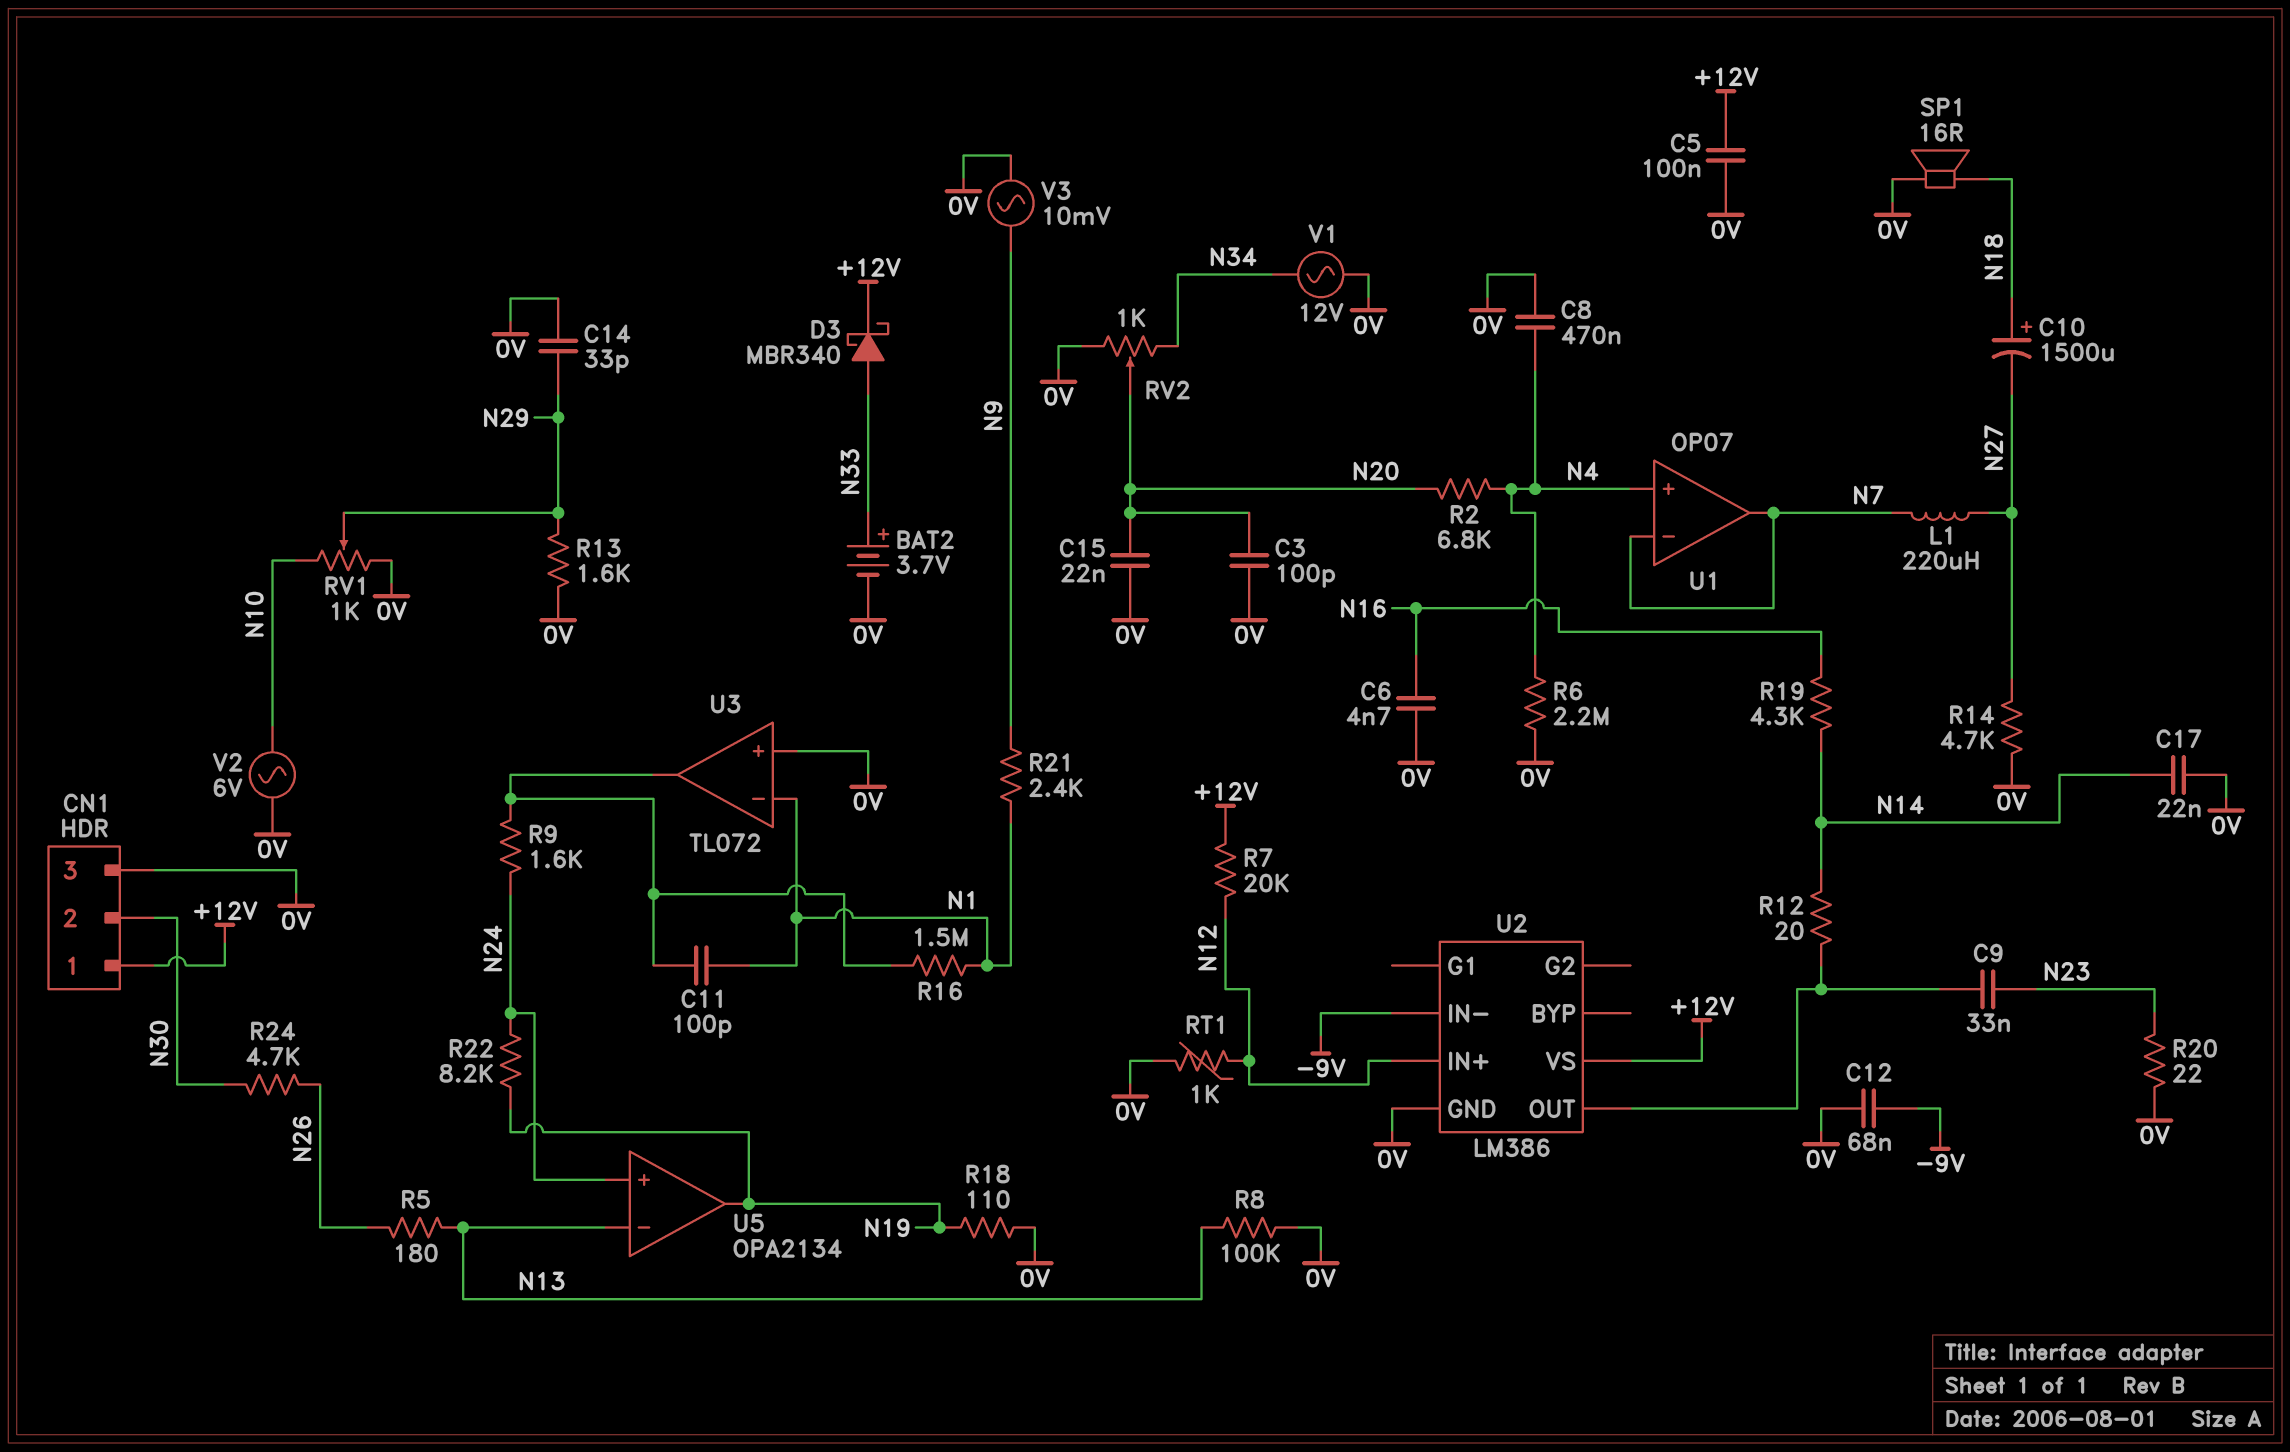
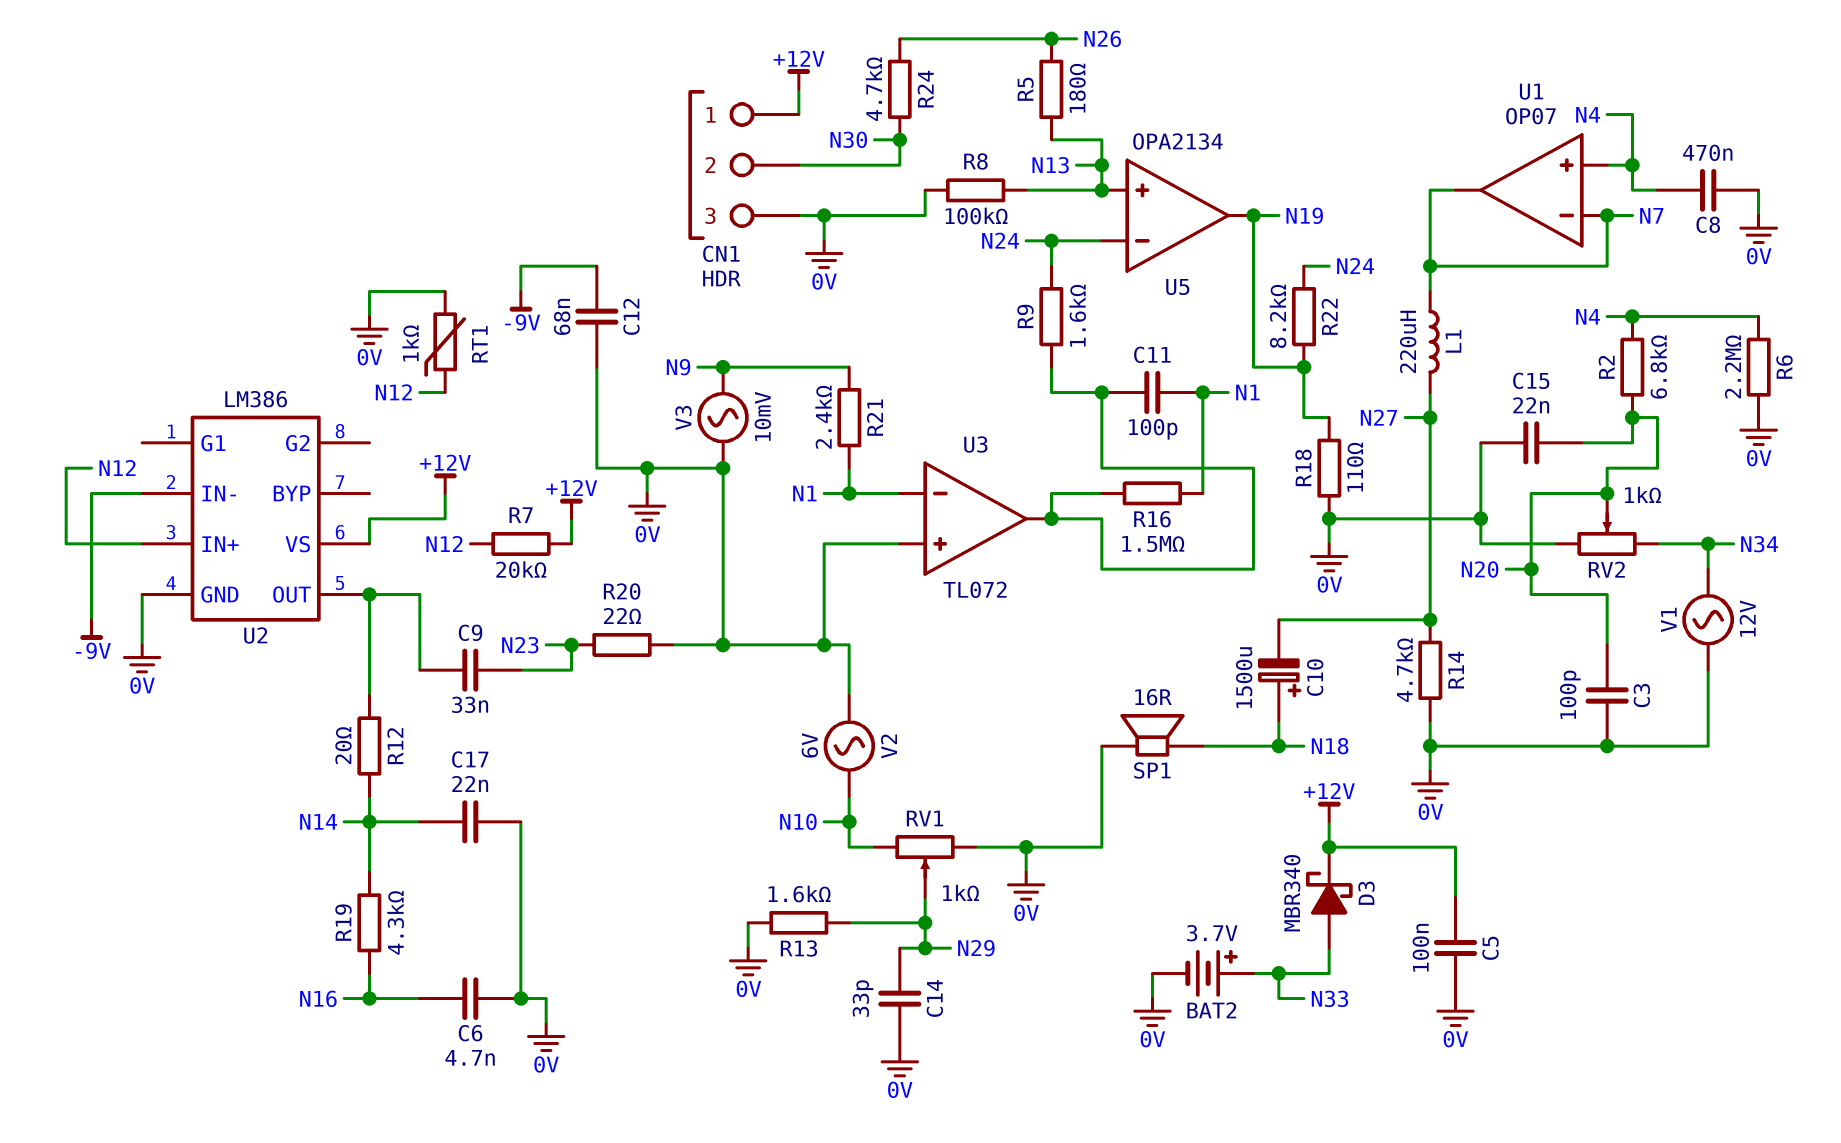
U5 pin in+: N24 -> N13
U5 pin in-: N13 -> N24

